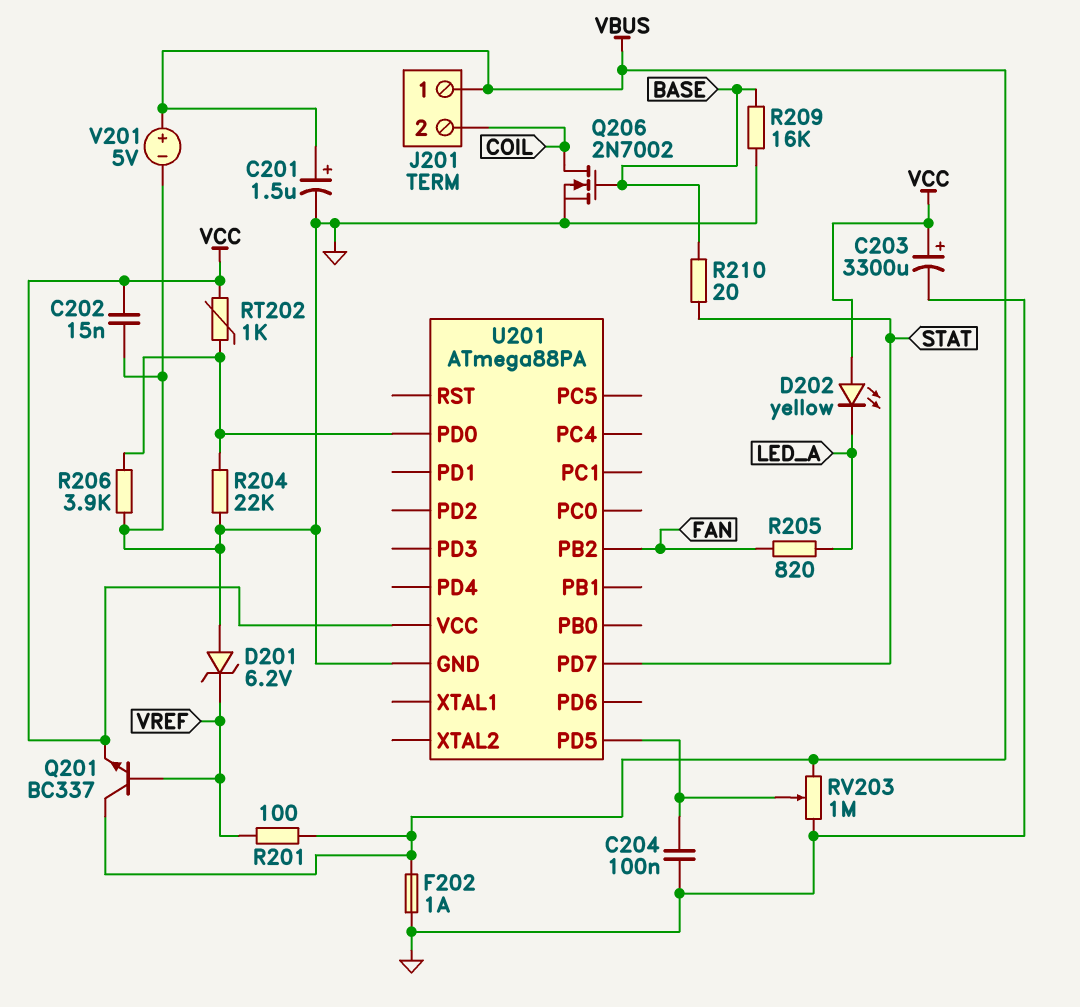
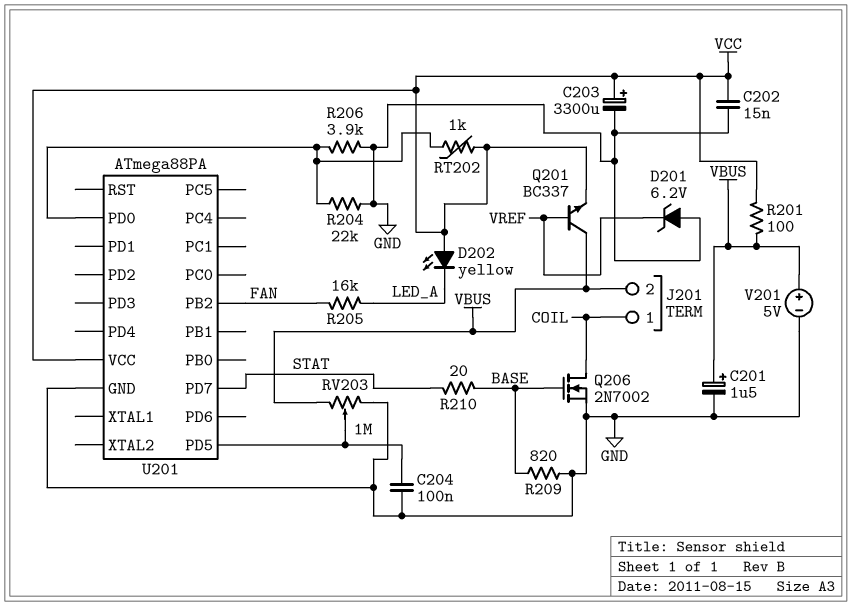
F202: 1A (GND, VBUS) -> none
J201 pin 1: VBUS -> COIL
J201 pin 2: COIL -> VBUS
R201: 100 (VBUS, VREF) -> 100 (VBUS, VCC)
R205: 820 (FAN, LED_A) -> 16k (FAN, LED_A)
R209: 16k (BASE, GND) -> 820 (BASE, GND)

